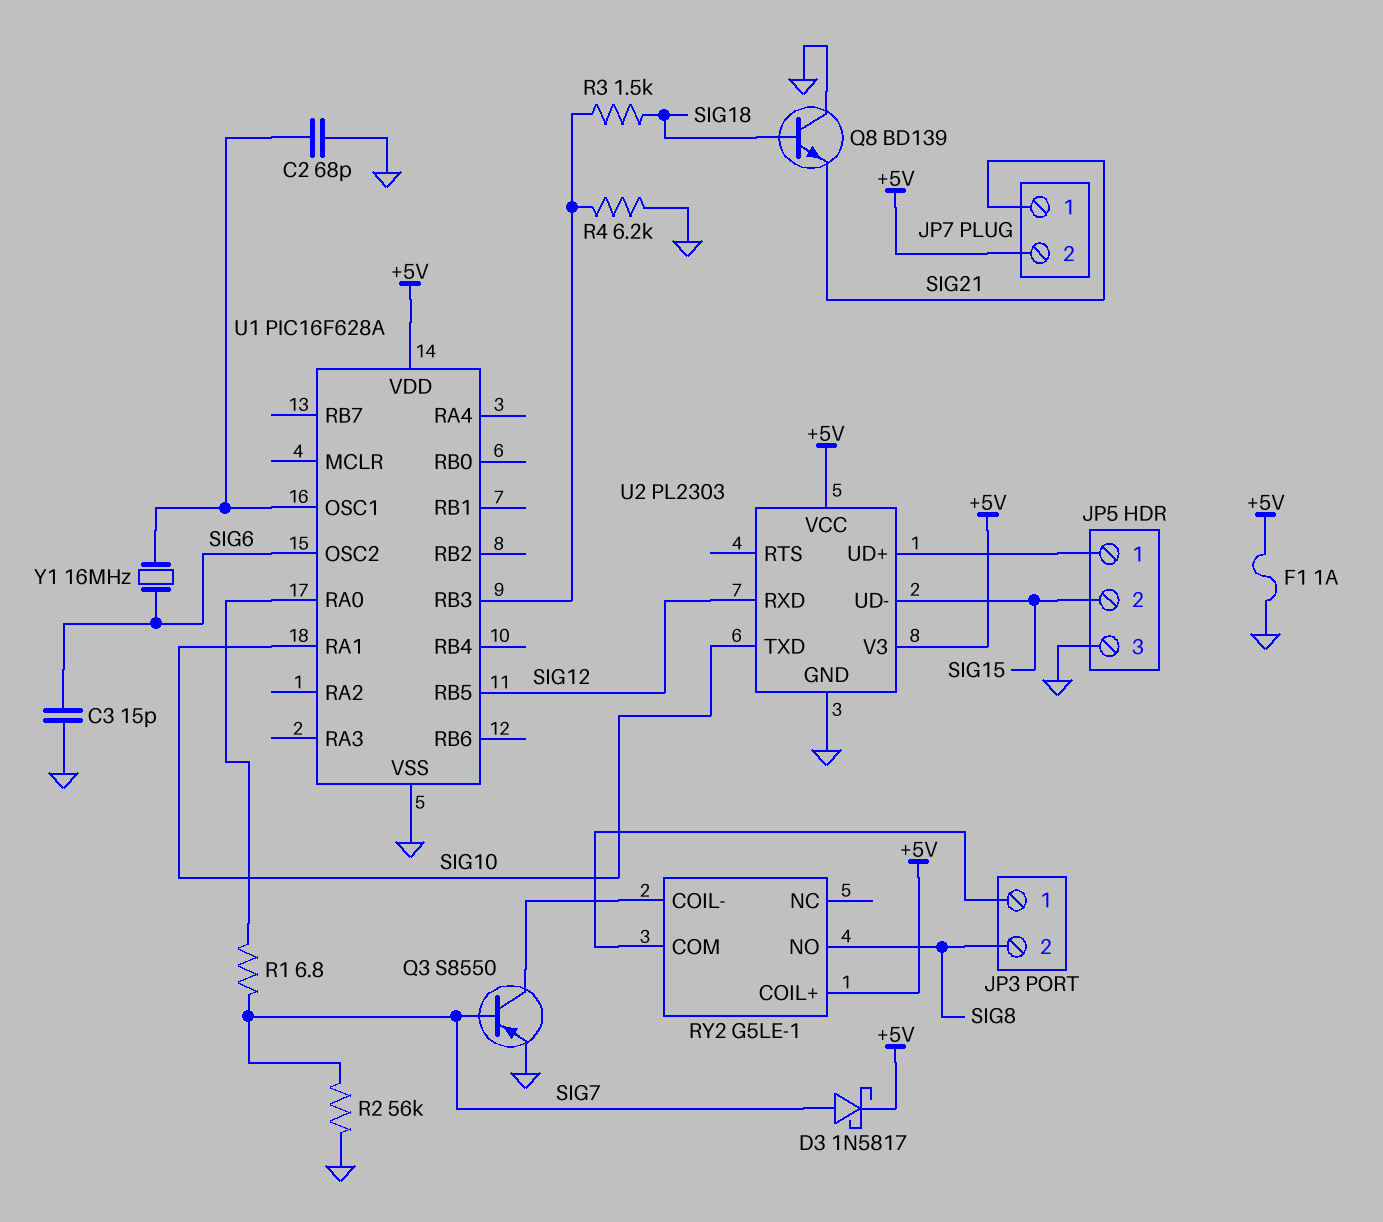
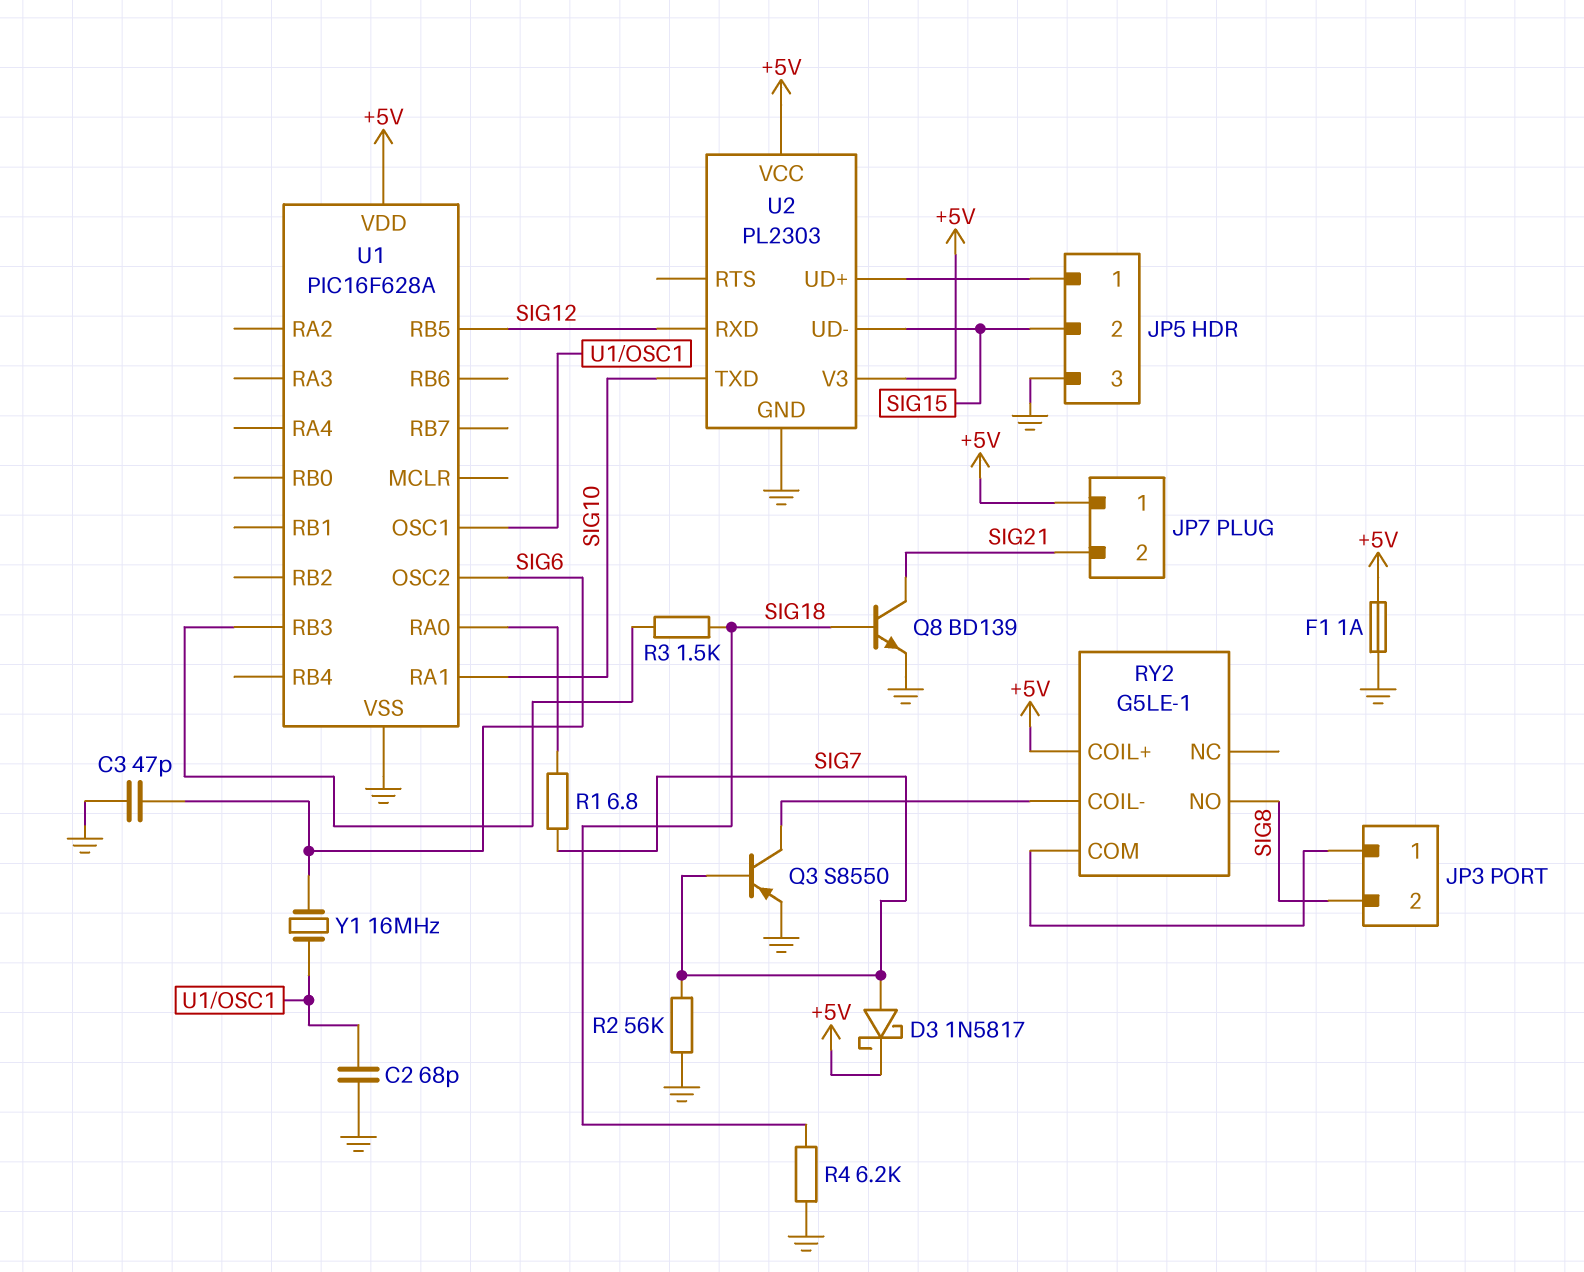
C3: 15pF (GND, SIG6) -> 47pF (GND, SIG6)
JP7 pin 1: SIG21 -> +5V
JP7 pin 2: +5V -> SIG21
Q8: NPN BD139 (B SIG18, C GND, E SIG21) -> NPN BD139 (B SIG18, C SIG21, E GND)
R4: 6.2k (GND, U1/RB3) -> 6.2k (GND, SIG18)

